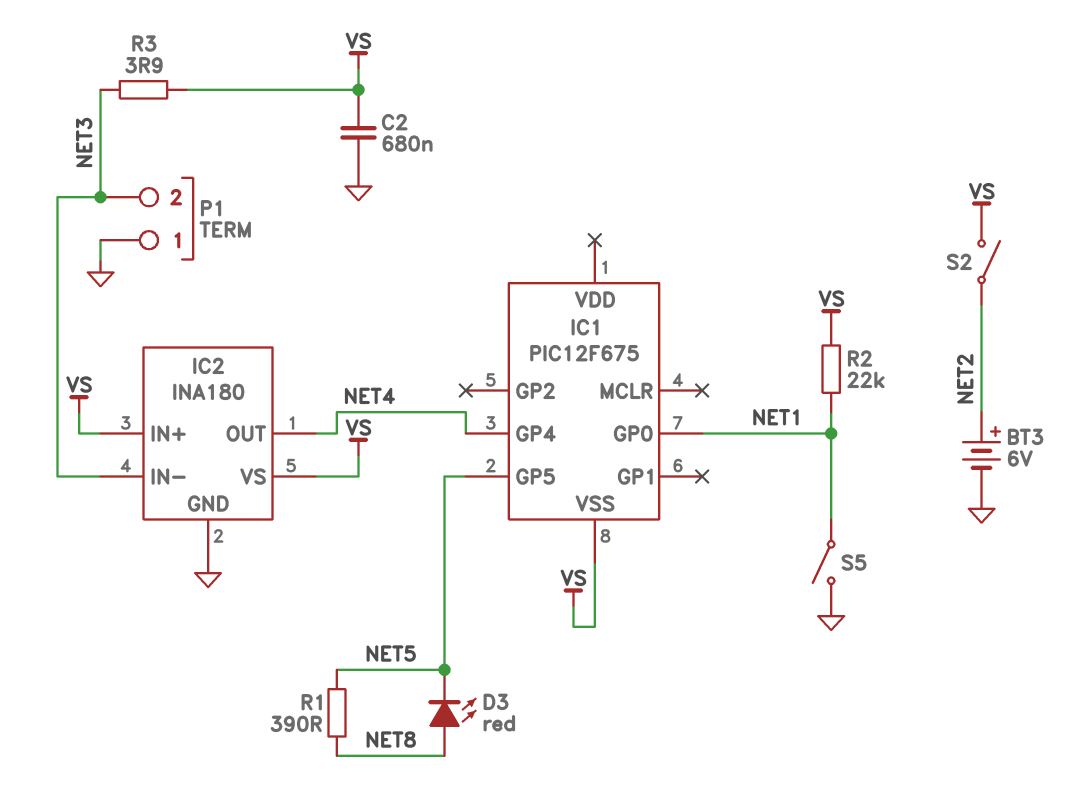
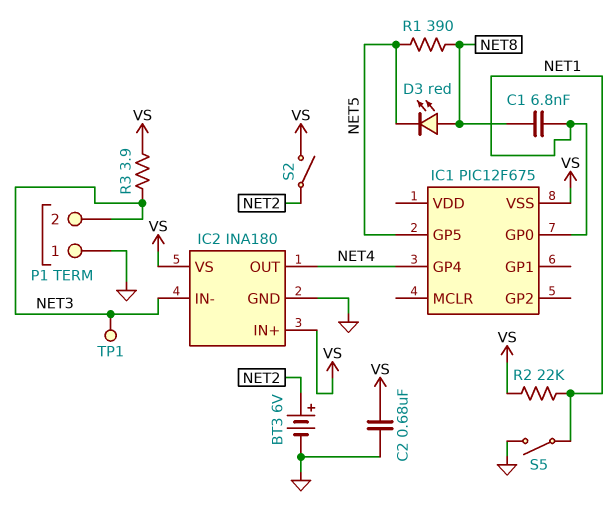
C1: none -> 6.8nF (NET1, NET8)
TP1: none -> test point (NET3)

